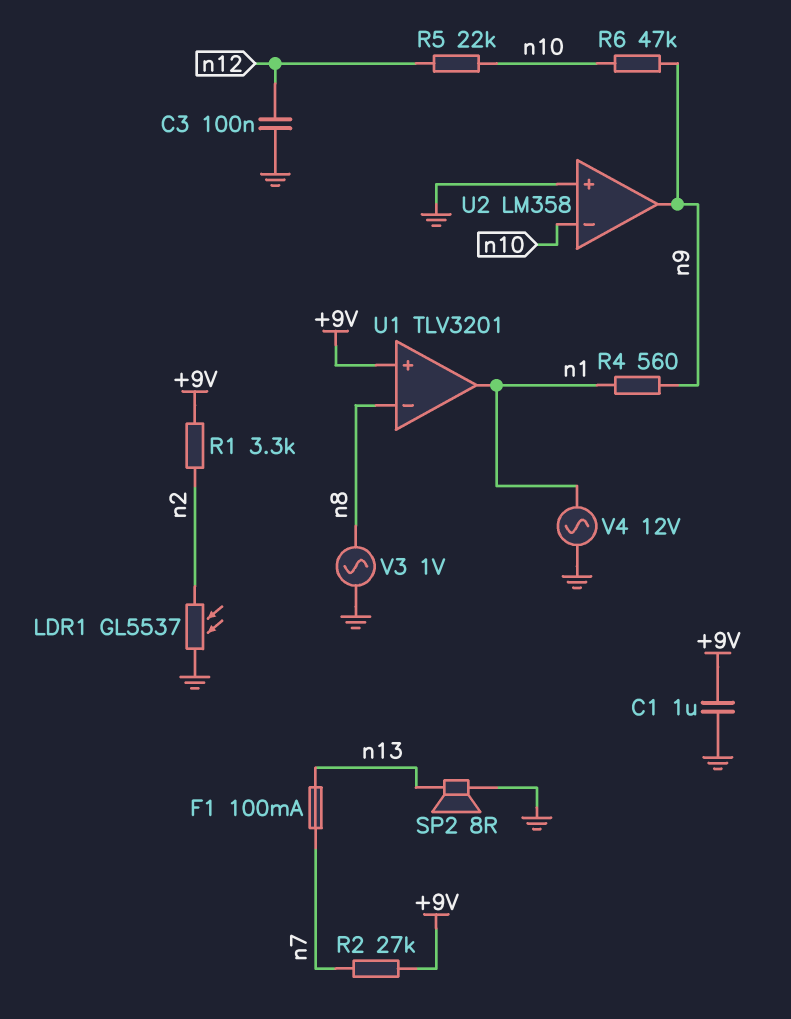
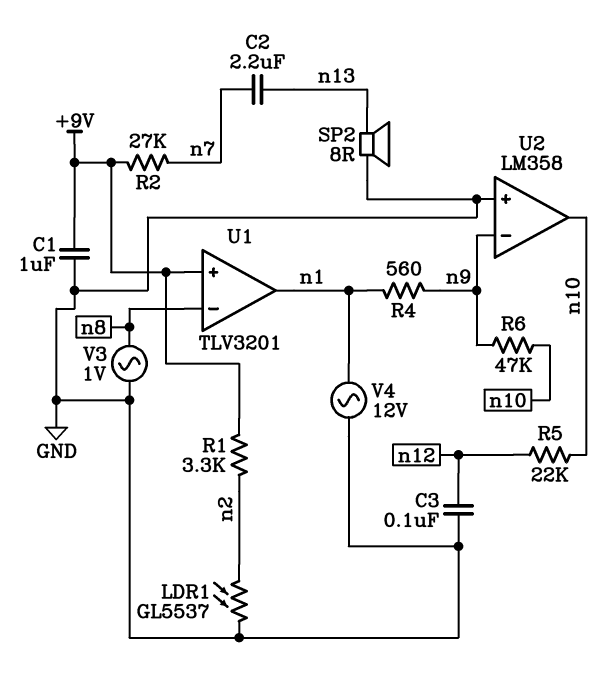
C2: none -> 2.2uF (n7, n13)
F1: 100mA (n7, n13) -> none
U2 pin in-: n10 -> n9
U2 pin out: n9 -> n10

